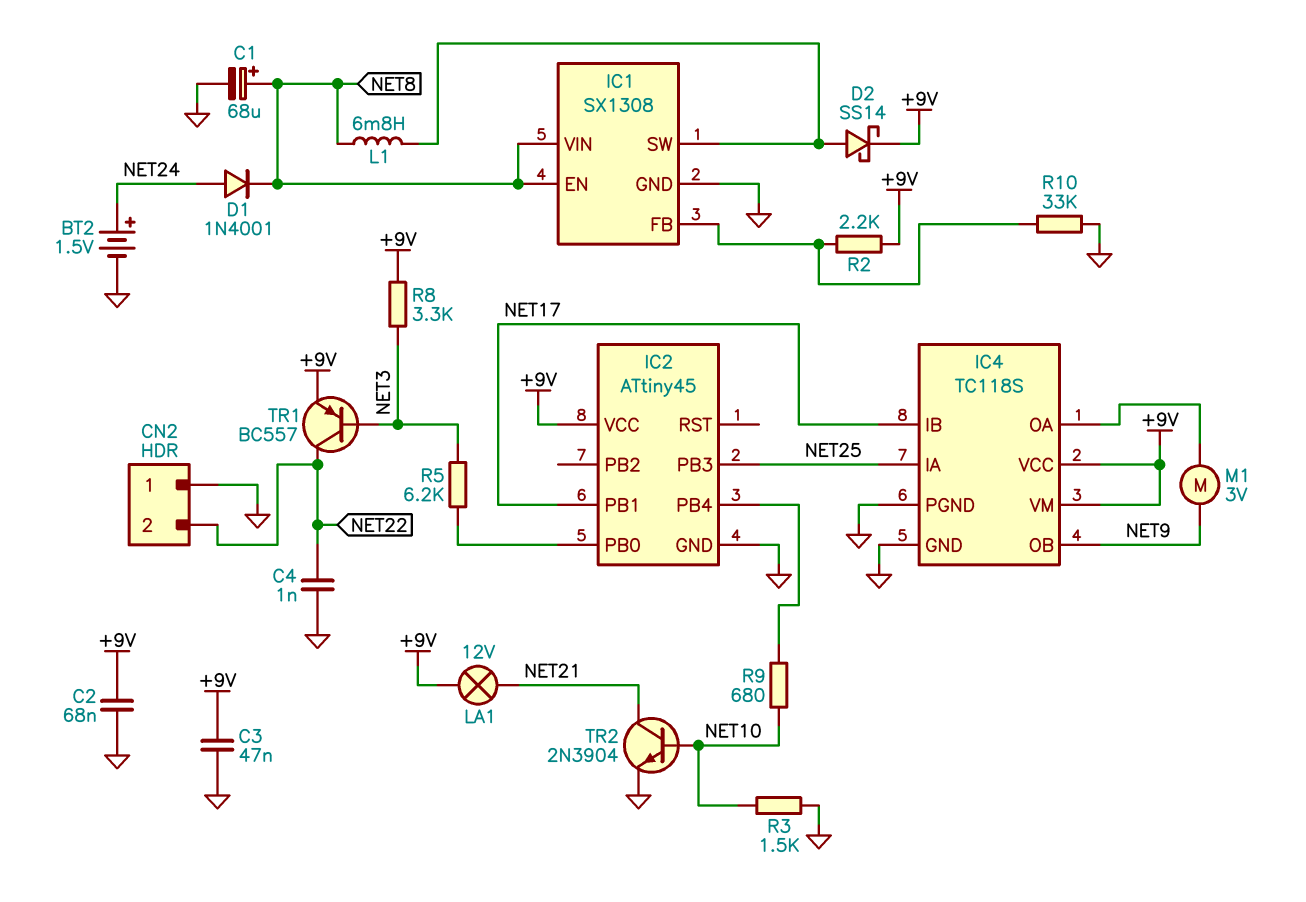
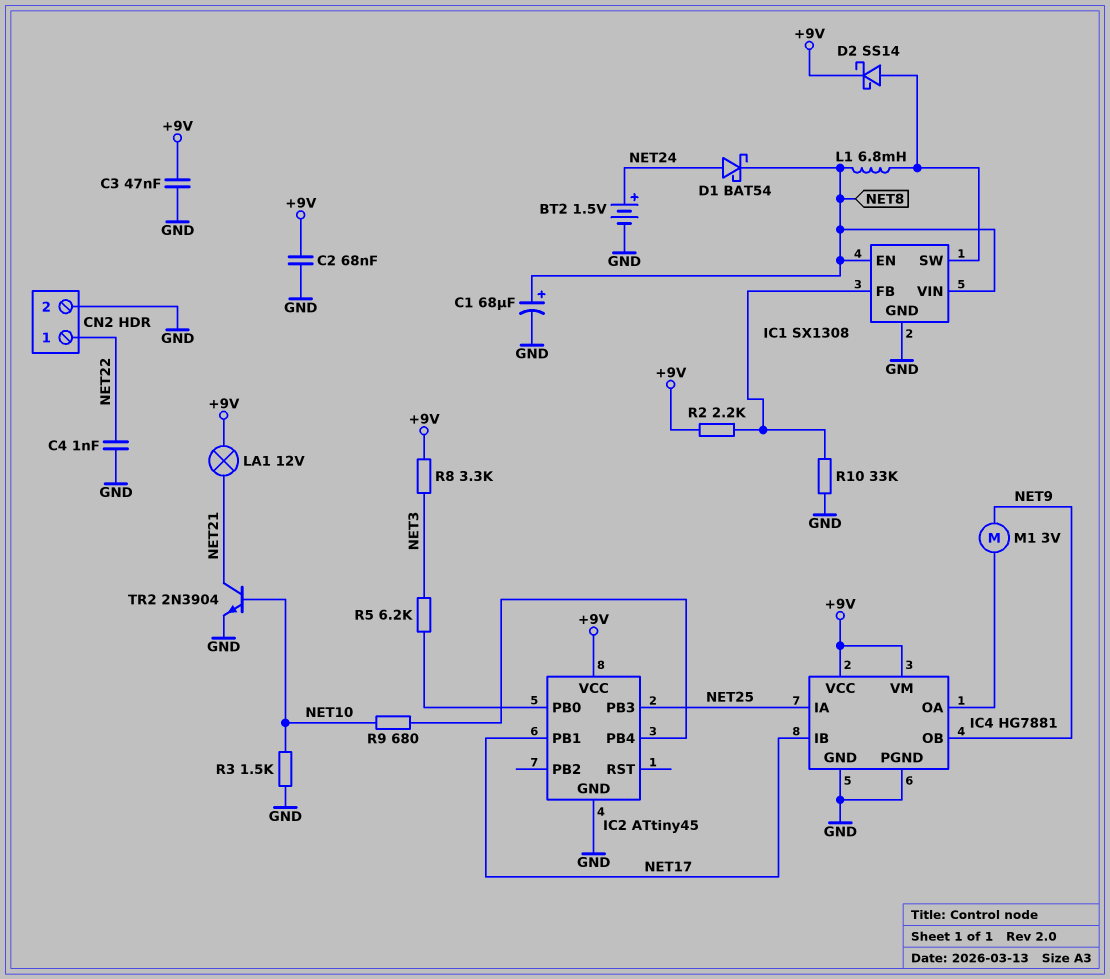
CN2 pin 1: GND -> NET22
CN2 pin 2: NET22 -> GND
D1: diode 1N4001 (A NET24, K NET8) -> schottky BAT54 (A NET24, K NET8)
IC4: TC118S -> HG7881
TR1: PNP BC557 (B NET3, C NET22, E +9V) -> none

